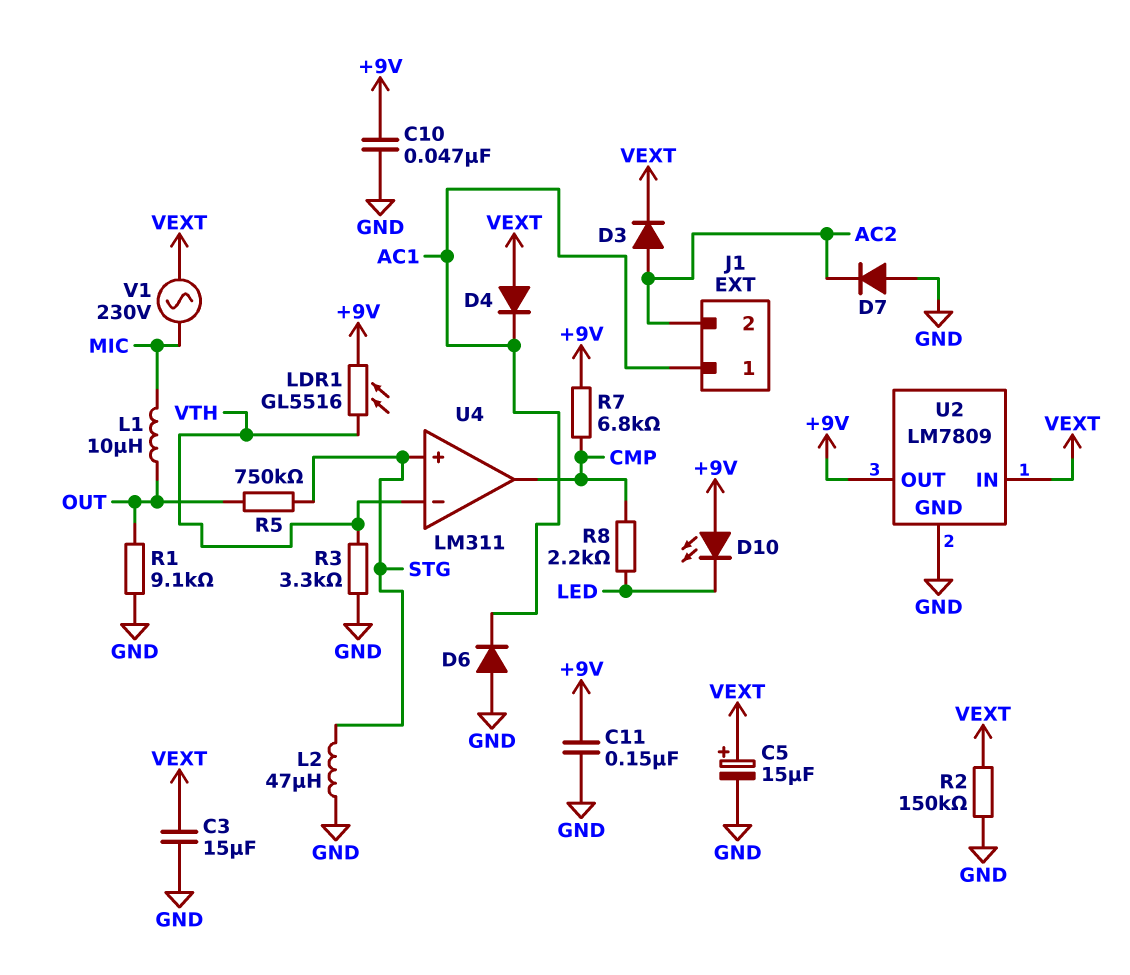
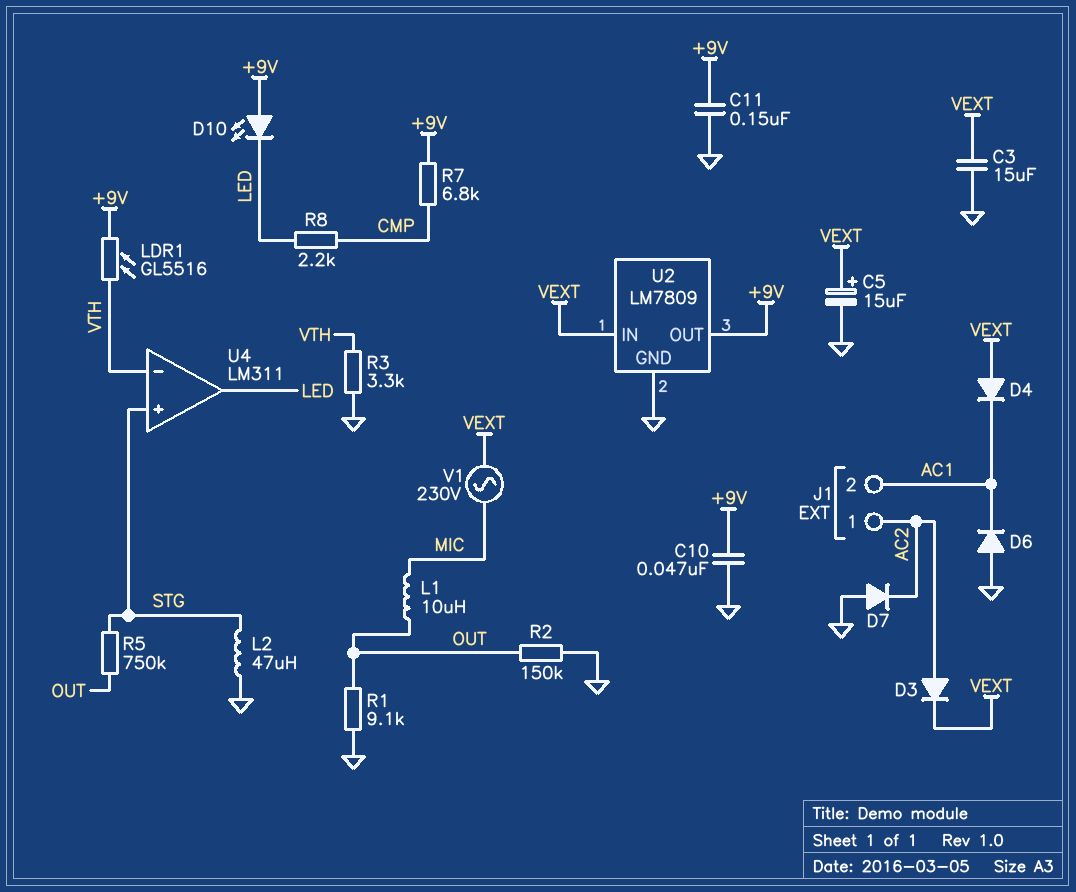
J1 pin 1: AC1 -> AC2
J1 pin 2: AC2 -> AC1
R2: 150k (GND, VEXT) -> 150k (GND, OUT)
U4 pin out: CMP -> LED

